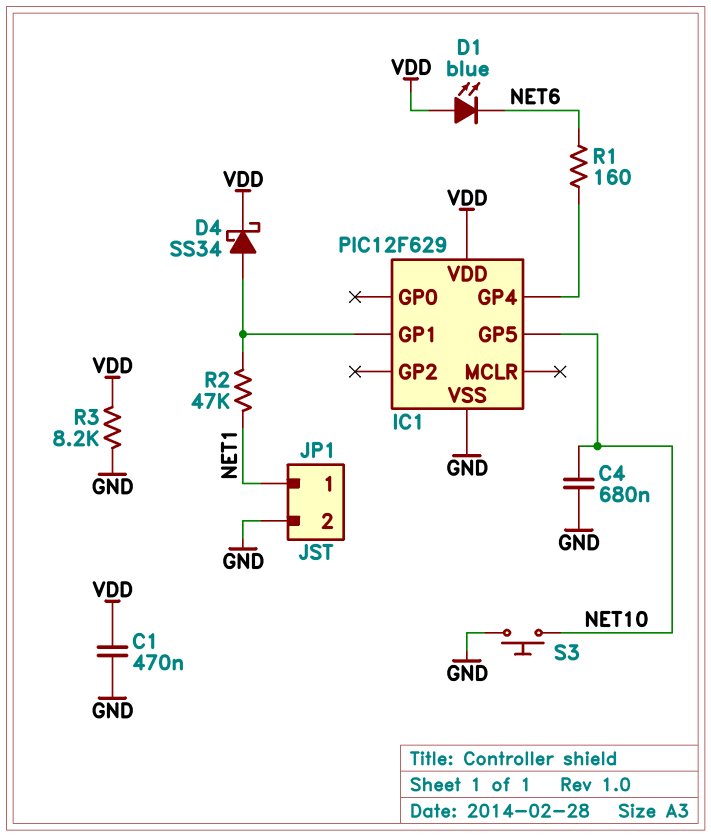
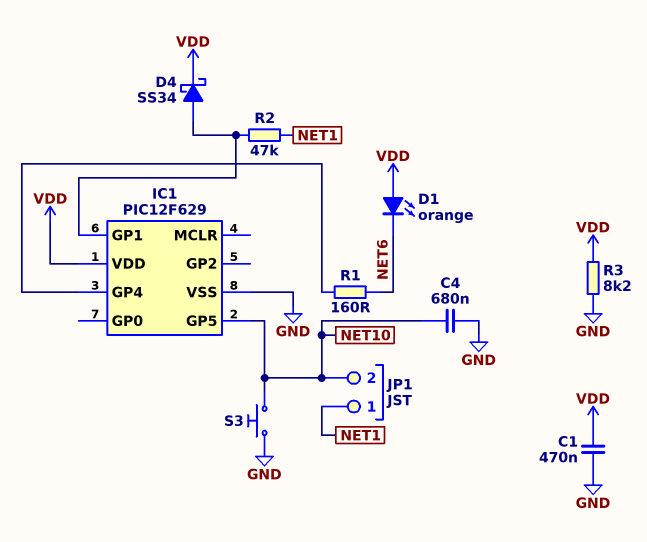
D1: LED blue (A VDD, K NET6) -> LED orange (A VDD, K NET6)
JP1 pin 2: GND -> NET10

